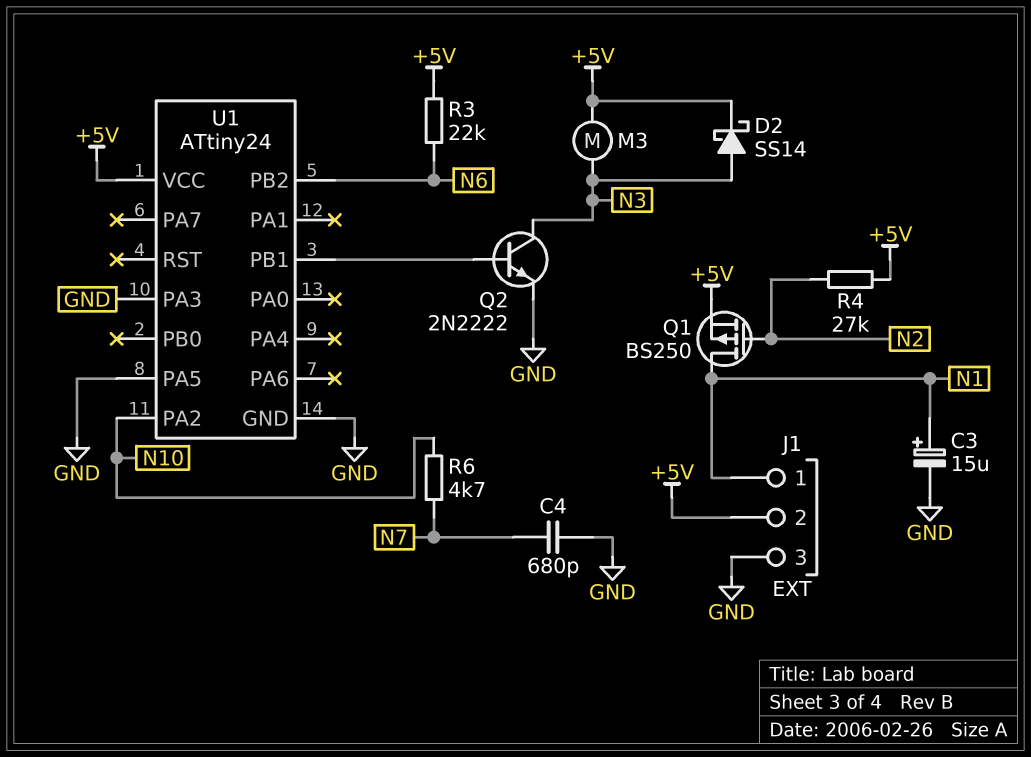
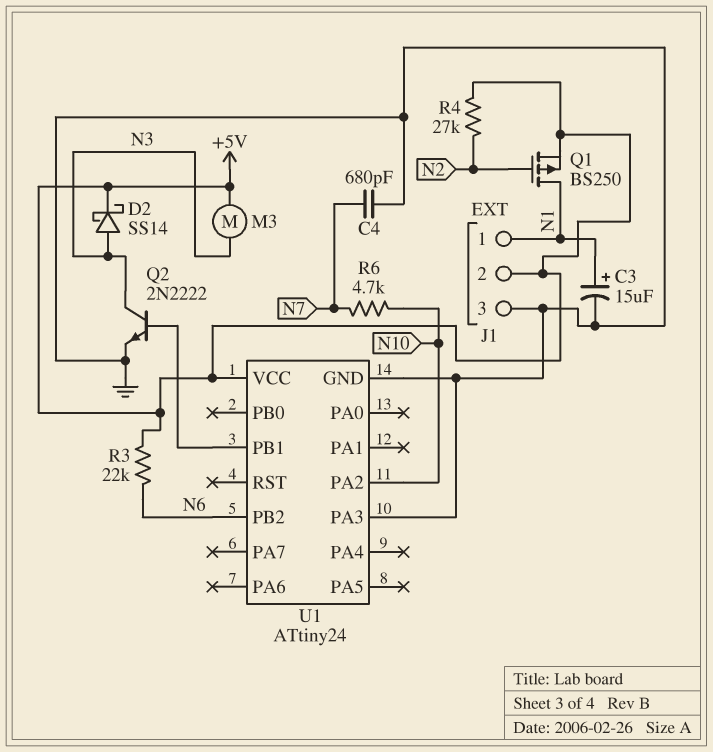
U1 pin PA5: GND -> none

